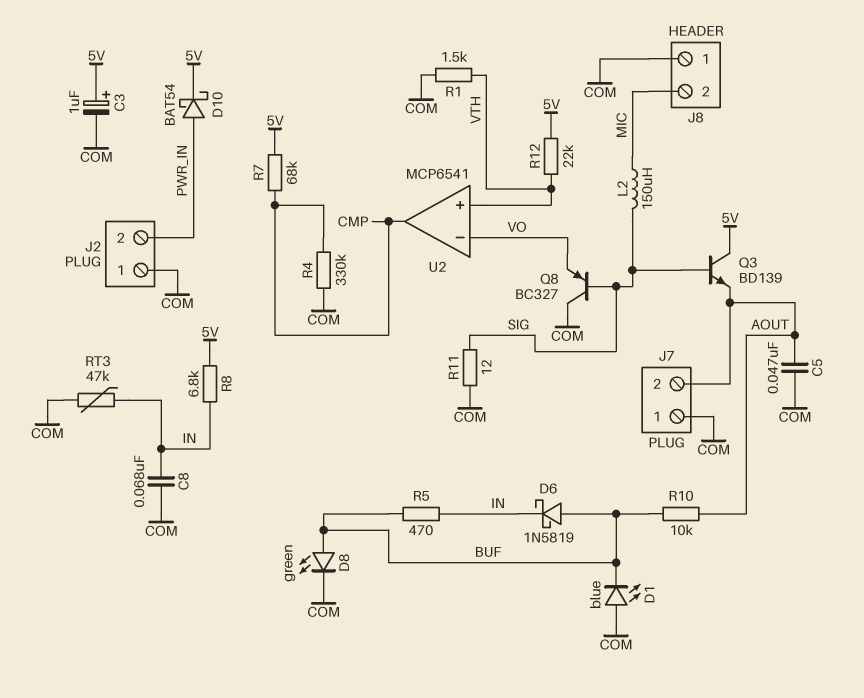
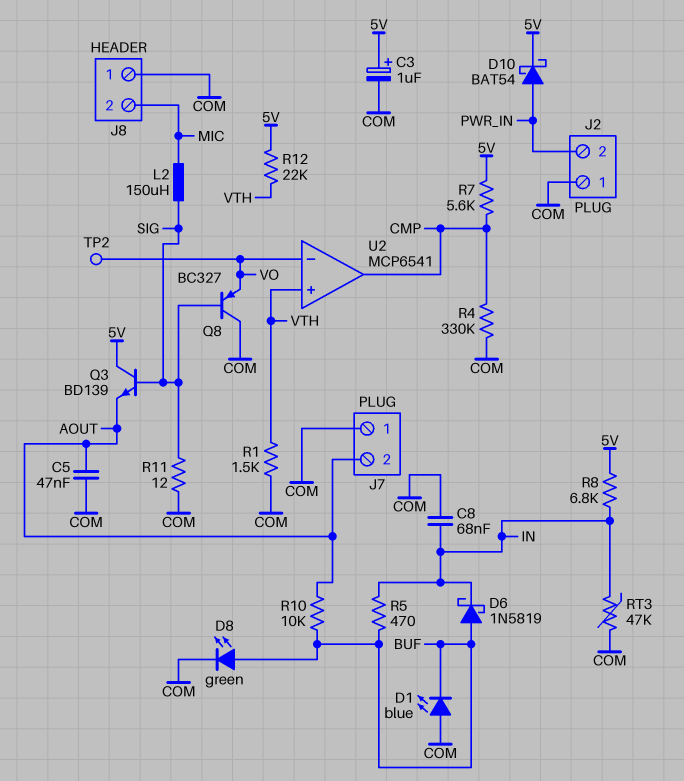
R7: 68k (5V, CMP) -> 5.6k (5V, CMP)
TP2: none -> test point (VO)

